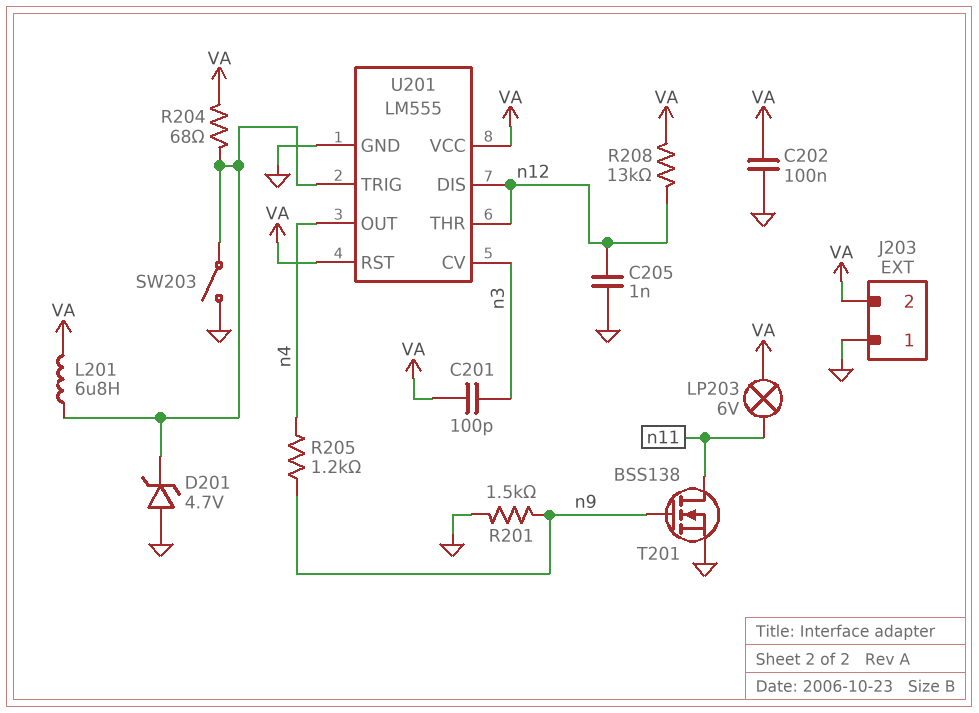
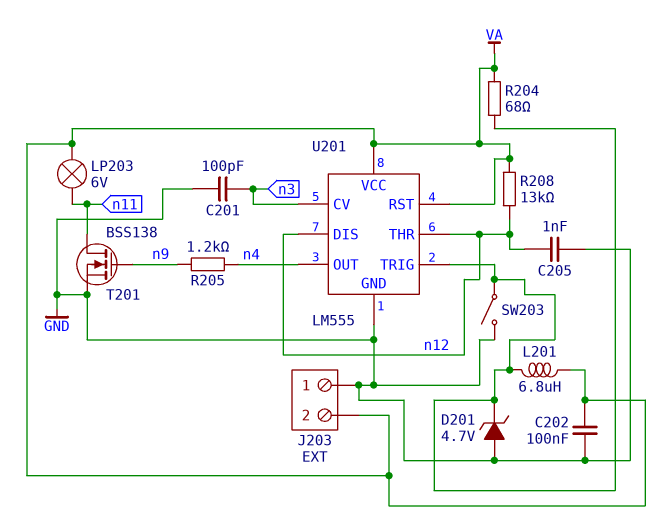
C201: 100pF (VA, n3) -> 100pF (GND, n3)
R201: 1.5k (GND, n9) -> none

